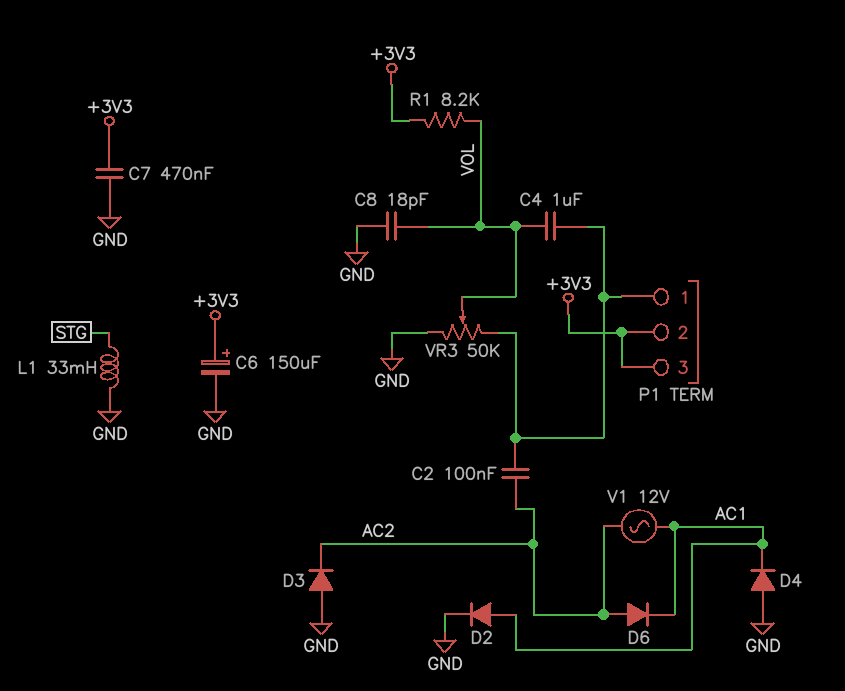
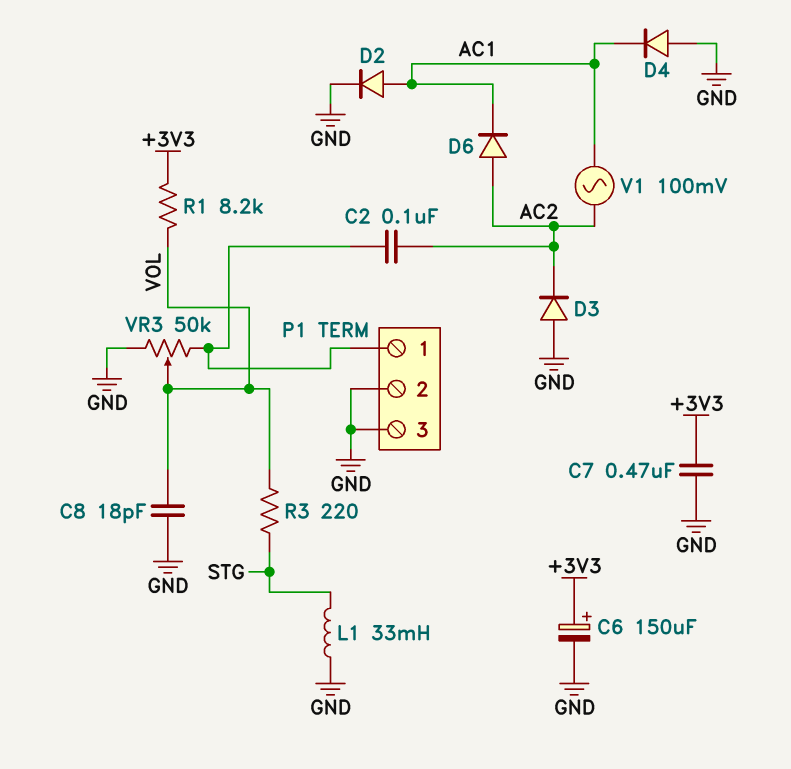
C4: 1uF (P1/1, VOL) -> none
P1 pin 2: +3V3 -> GND
P1 pin 3: +3V3 -> GND
R3: none -> 220 (STG, VOL)
V1: AC 12V (AC1, AC2) -> AC 100mV (AC1, AC2)

